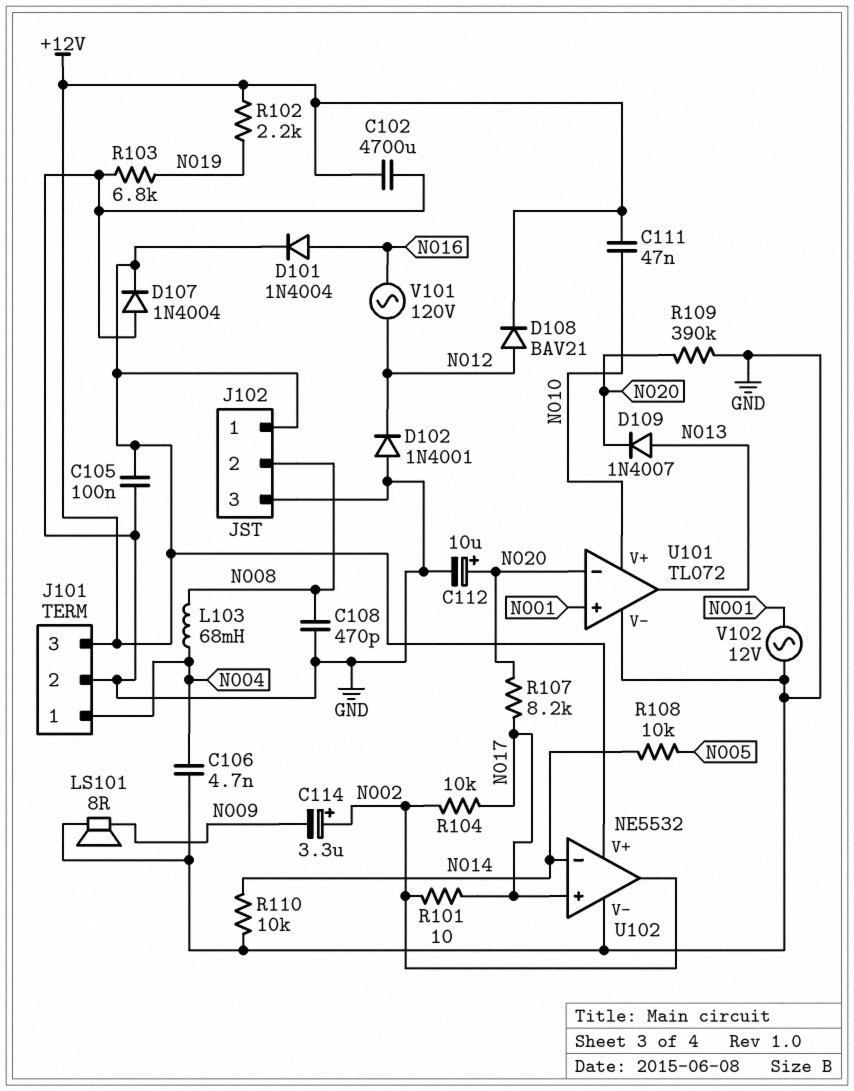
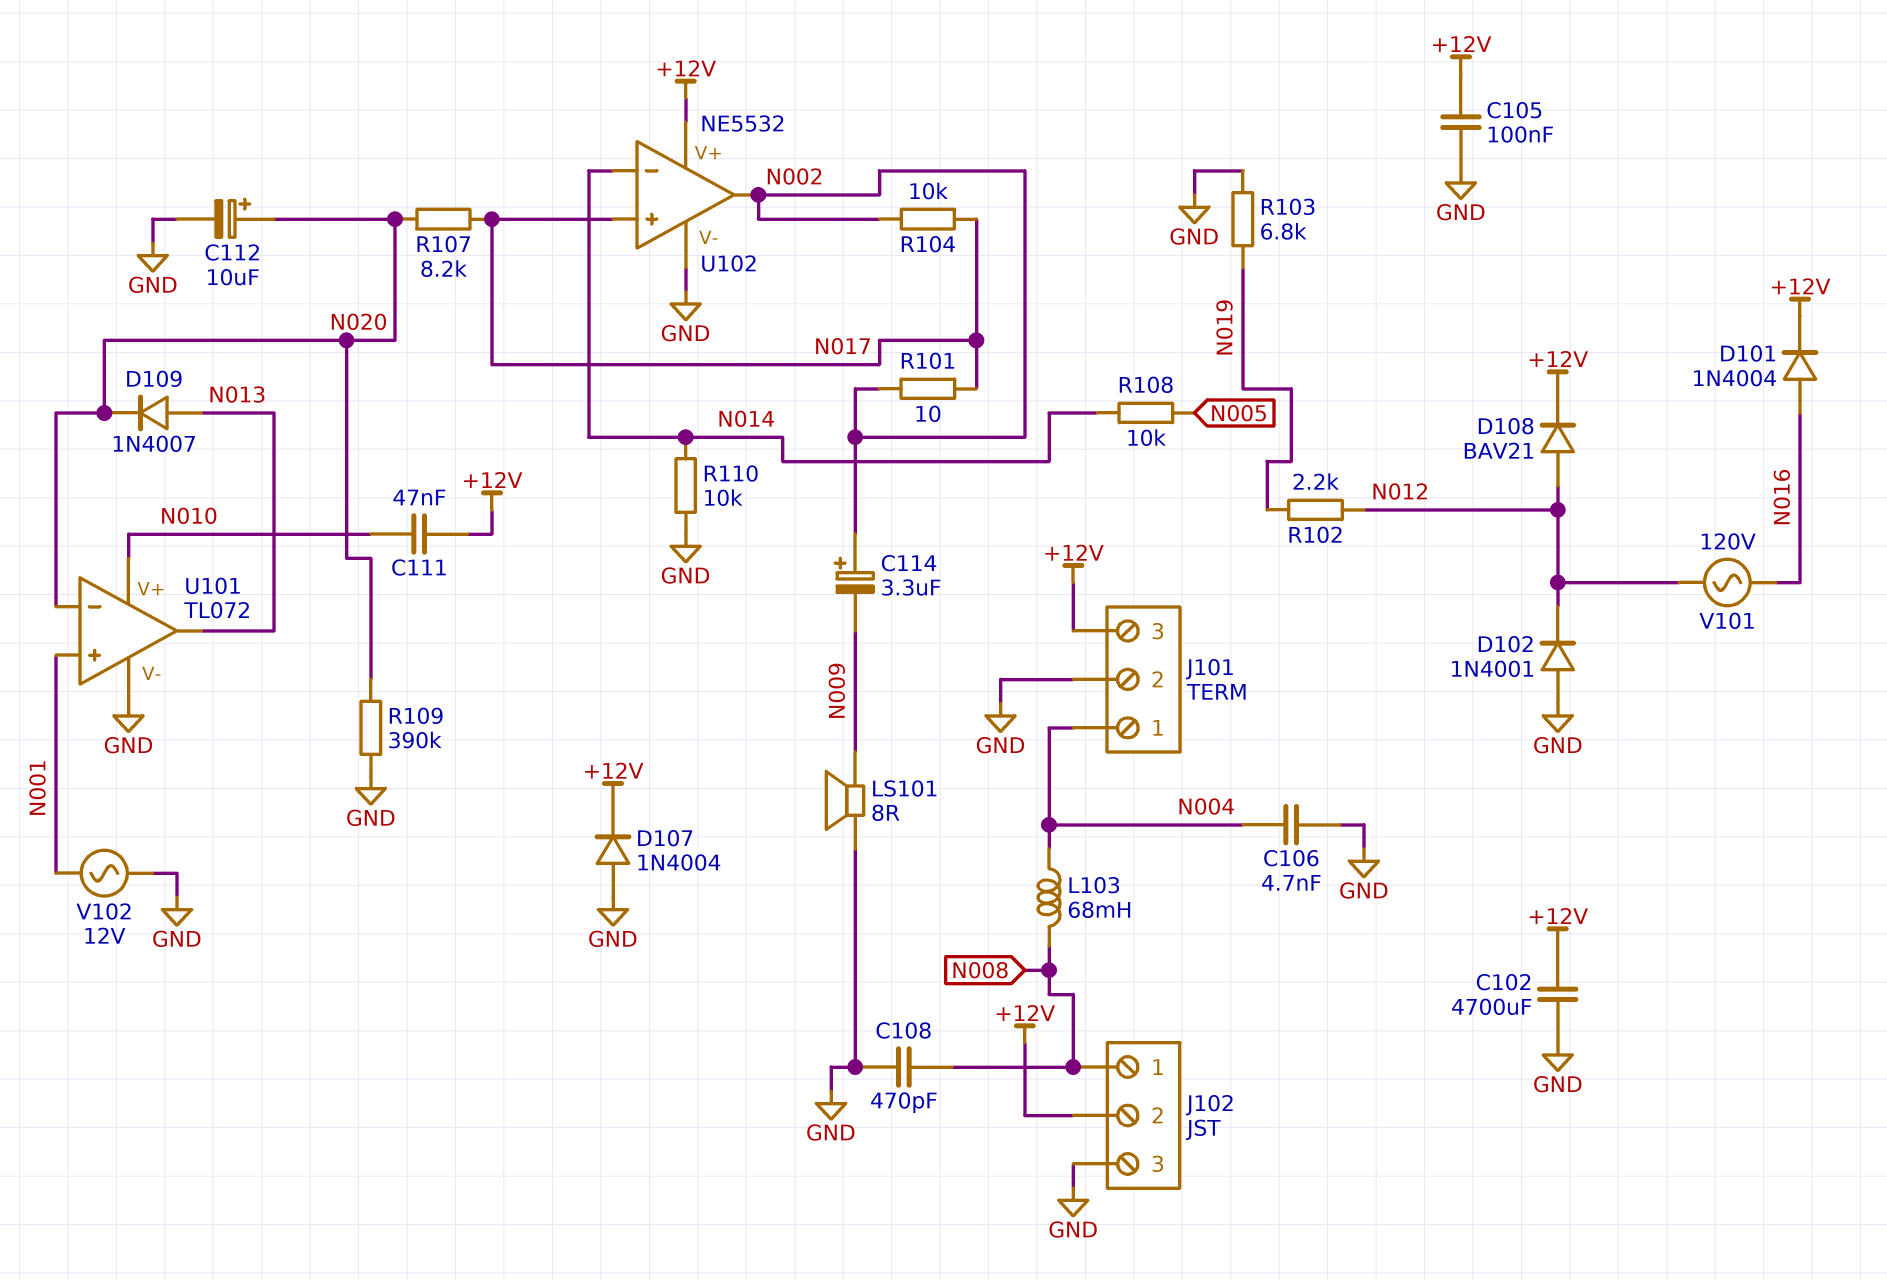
J102 pin 1: +12V -> N008
J102 pin 2: N008 -> +12V
R102: 2.2k (+12V, N019) -> 2.2k (N012, N019)

